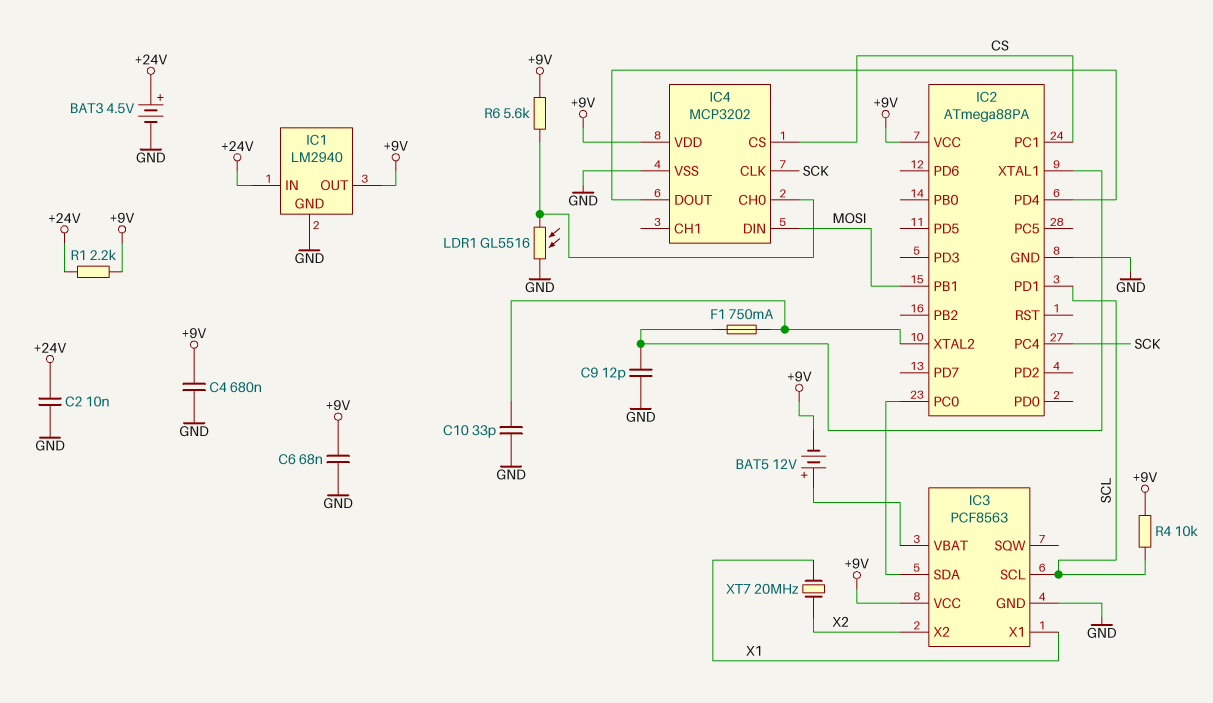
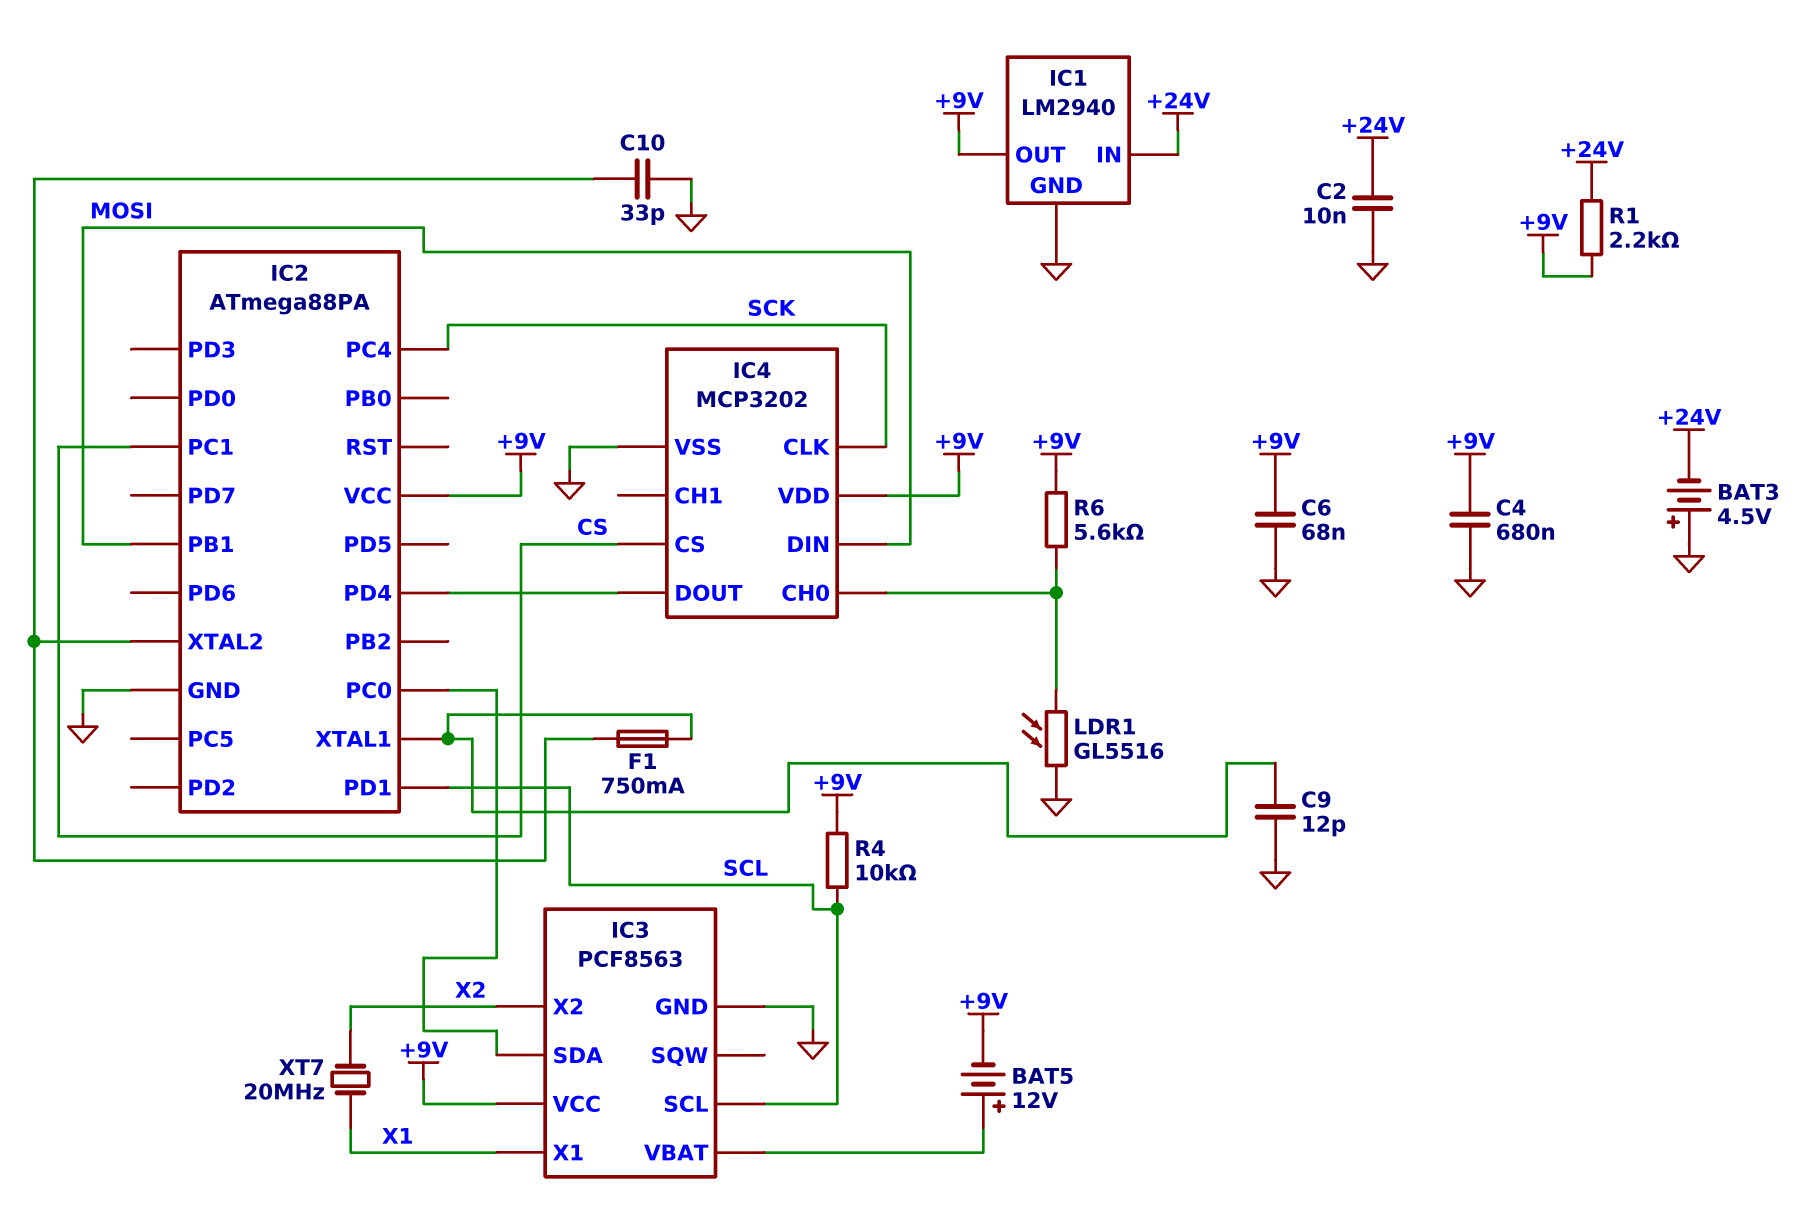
BAT3: 4.5V (plus +24V, minus GND) -> 4.5V (plus GND, minus +24V)

